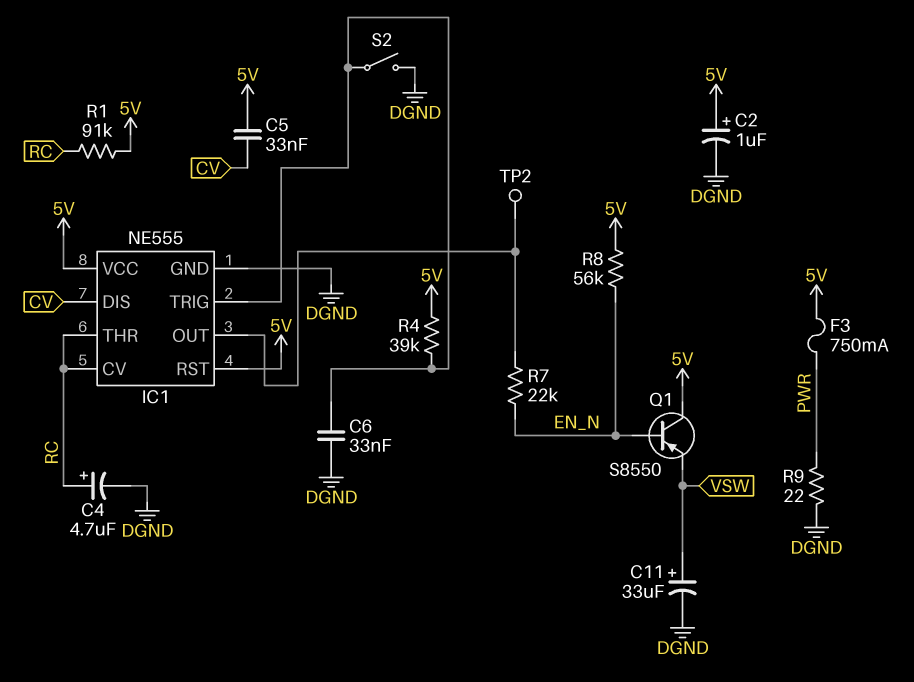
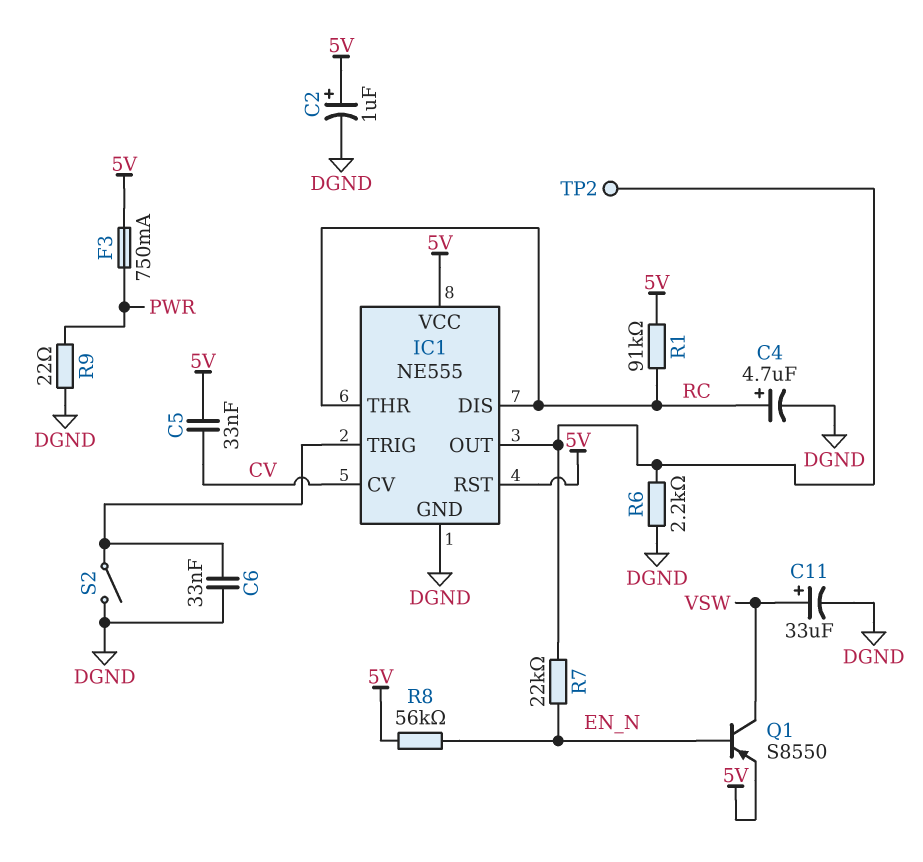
IC1 pin CV: RC -> CV
IC1 pin DIS: CV -> RC
Q1: PNP S8550 (B EN_N, C 5V, E VSW) -> PNP S8550 (B EN_N, C VSW, E 5V)
R4: 39k (5V, IC1/TRIG) -> none
R6: none -> 2.2k (DGND, IC1/OUT)

